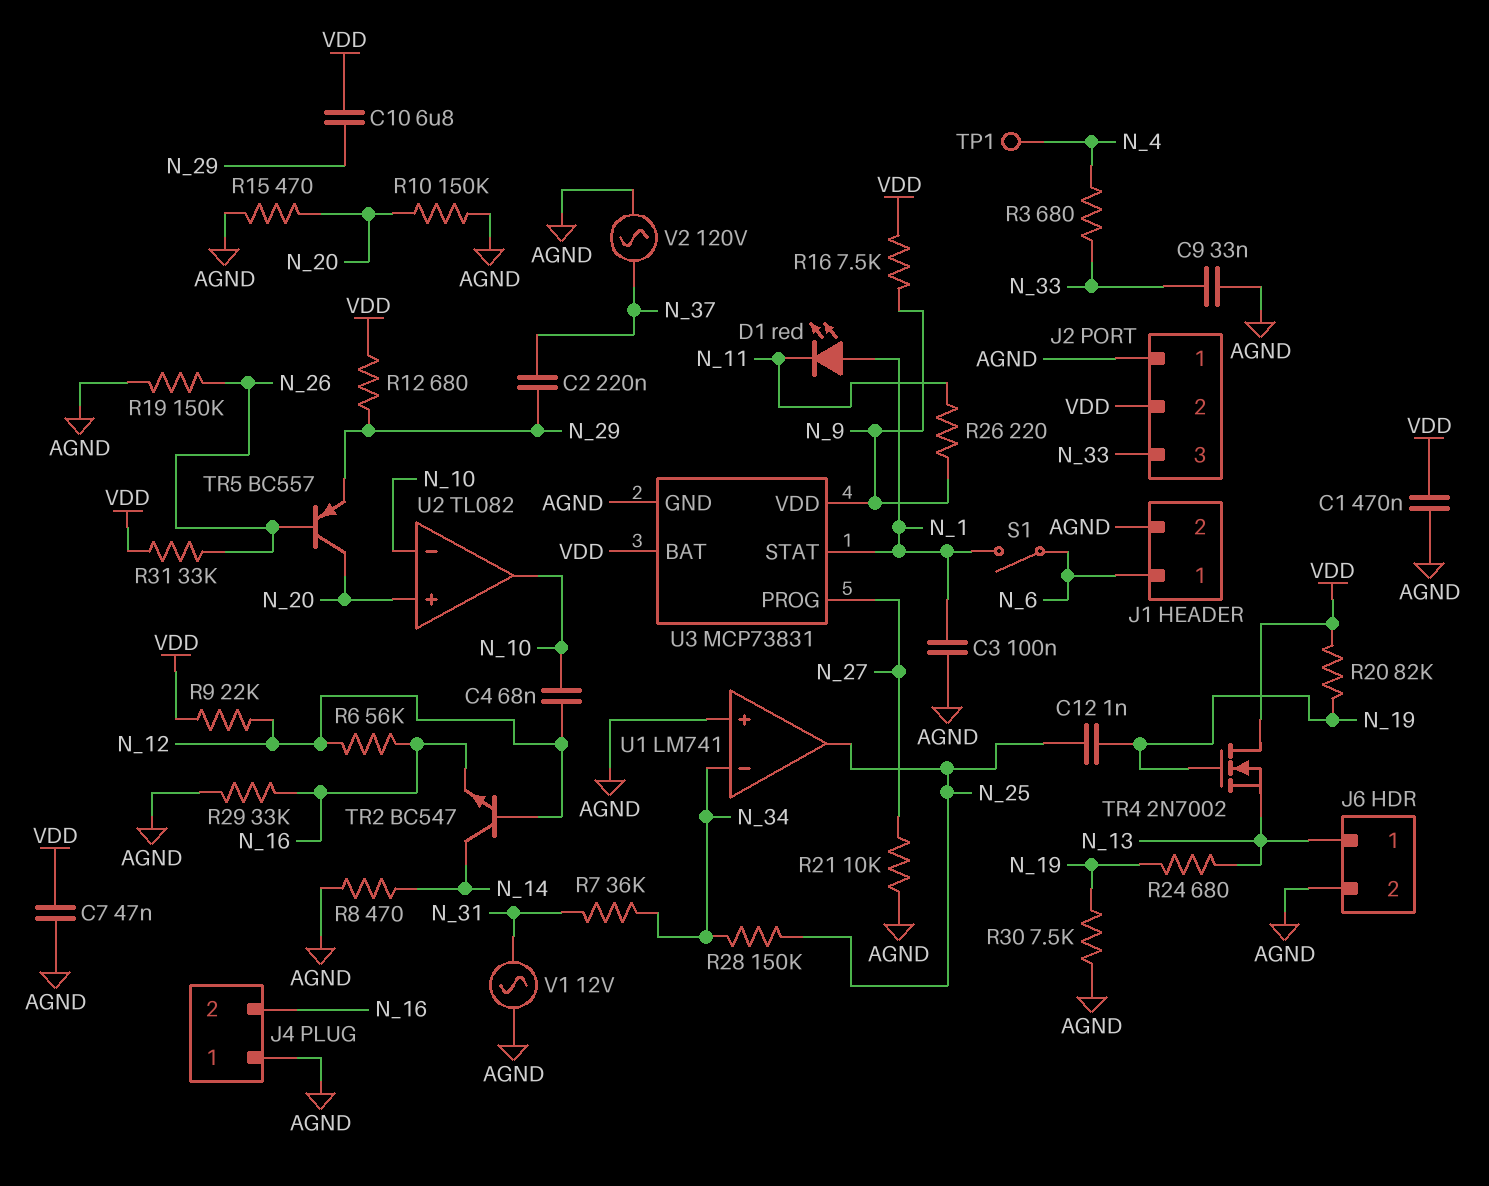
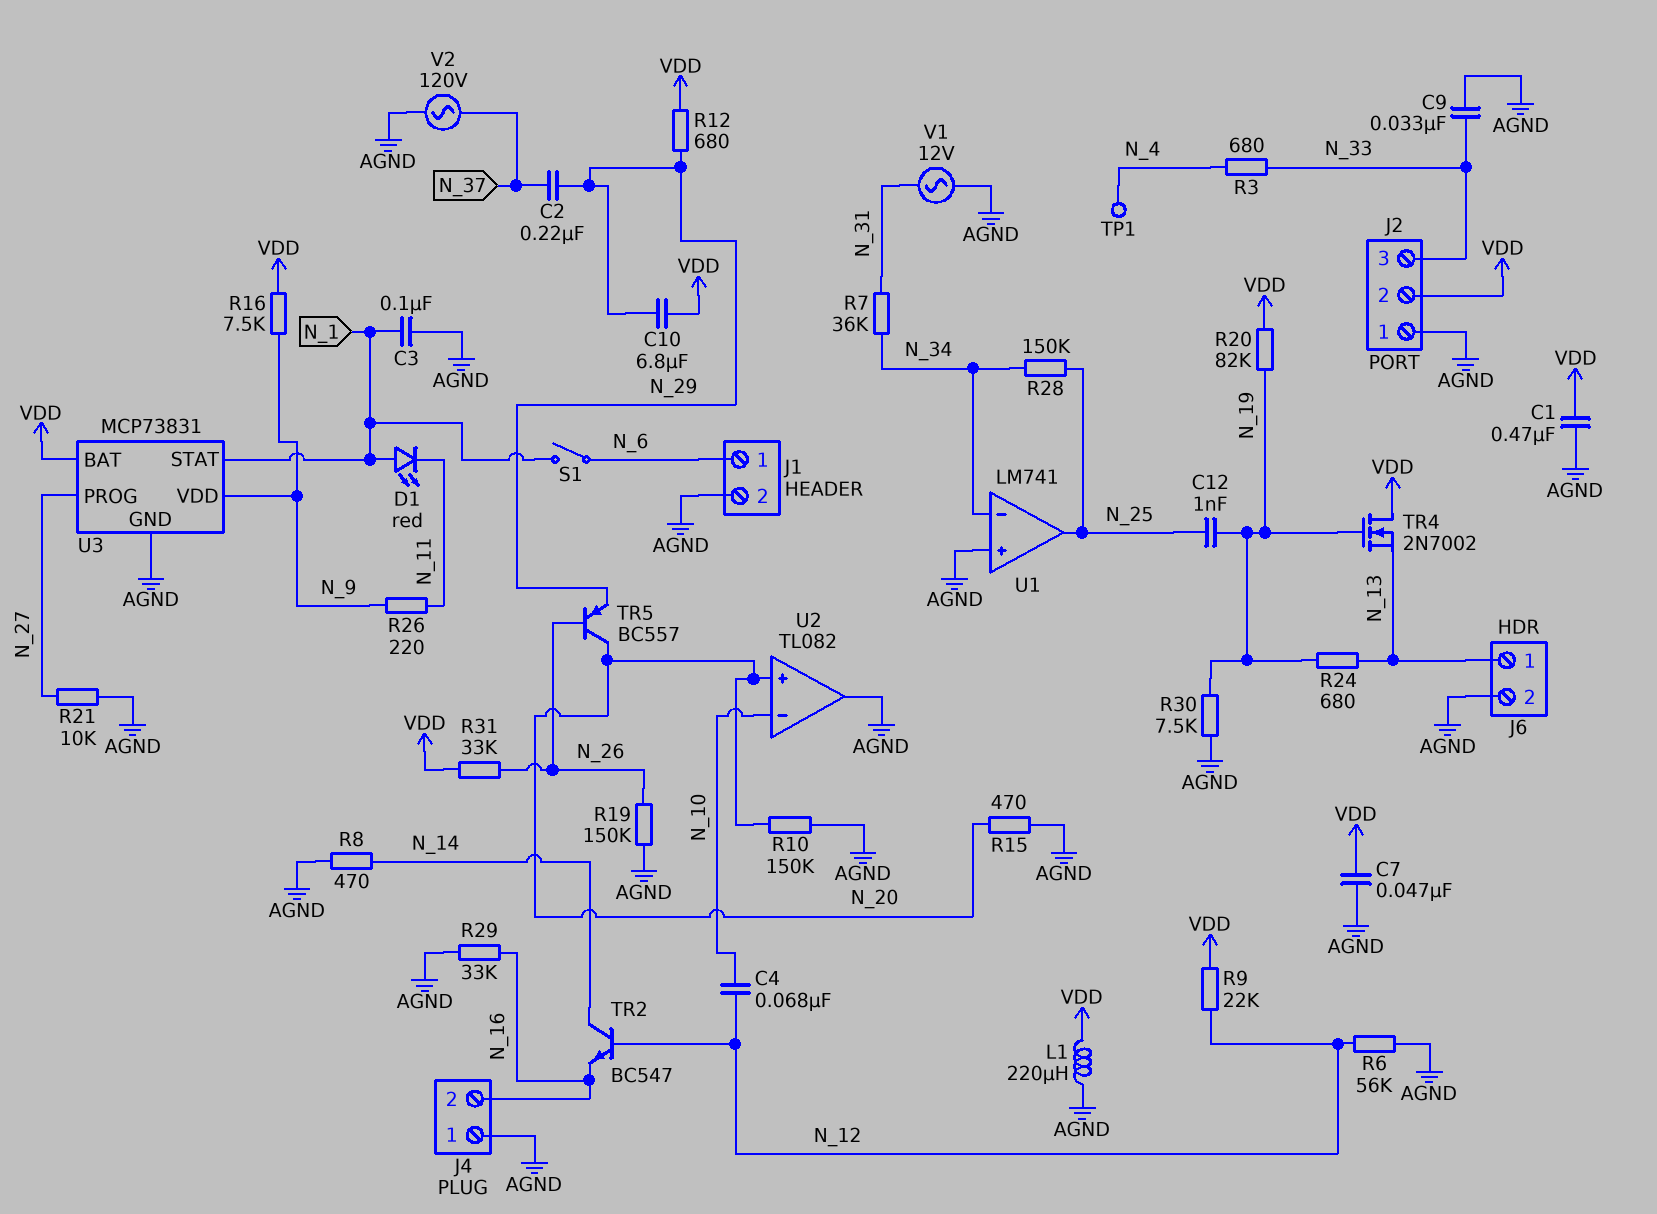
L1: none -> 220uH (AGND, VDD)
R6: 56k (N_12, N_16) -> 56k (AGND, N_12)
U2 pin out: N_10 -> AGND

